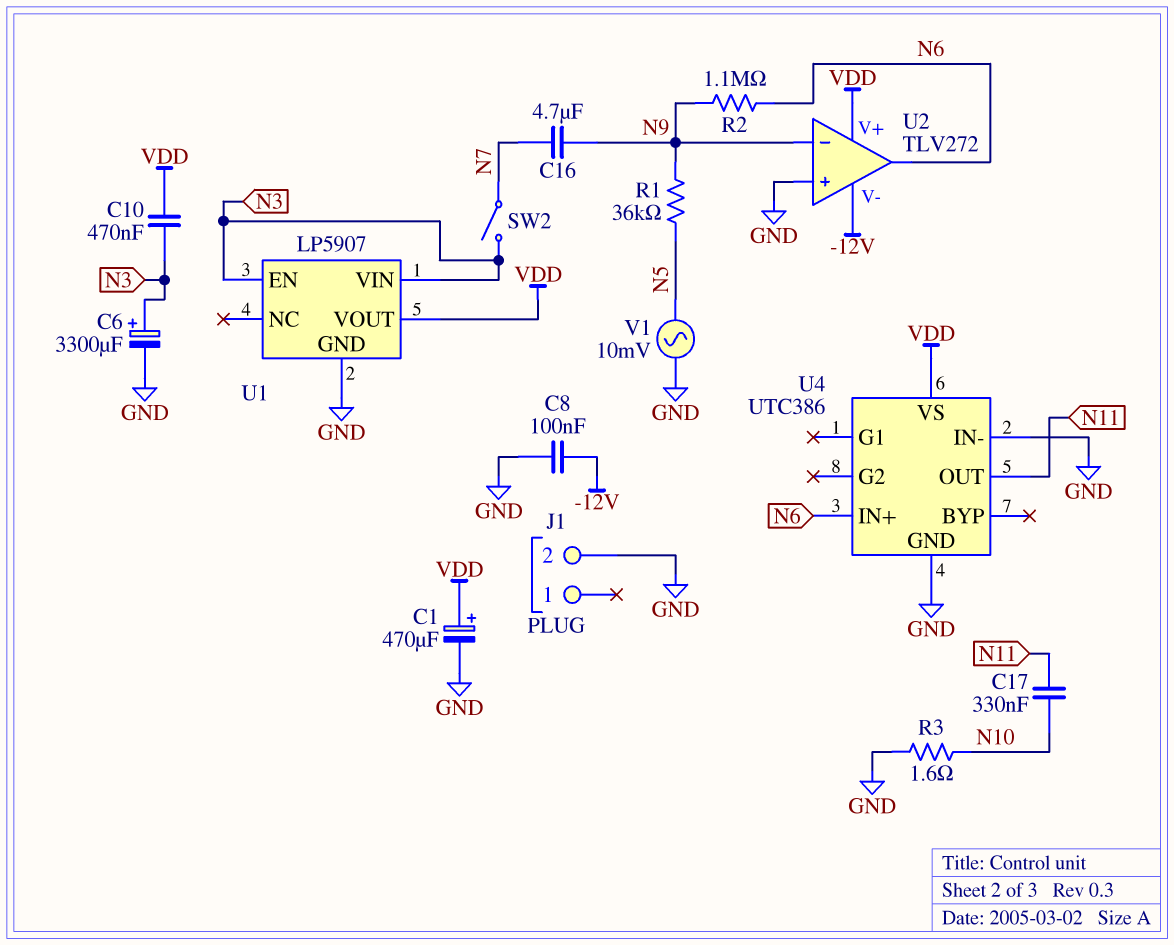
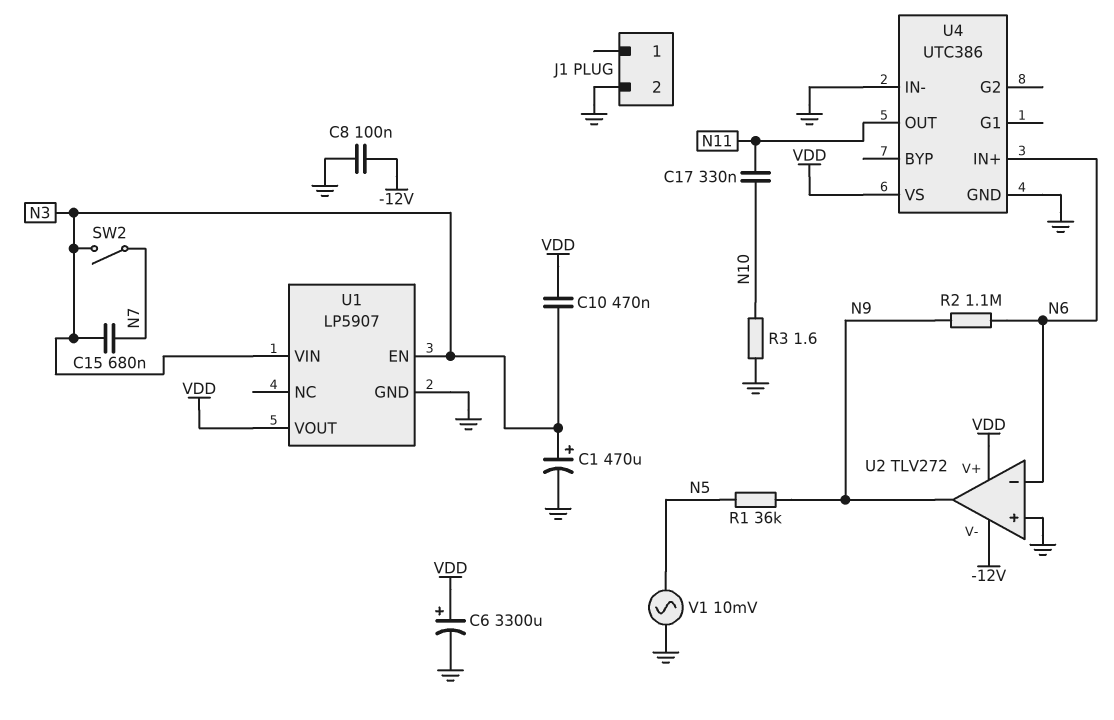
C1: 470uF (plus VDD, minus GND) -> 470uF (plus N3, minus GND)
C6: 3300uF (plus N3, minus GND) -> 3300uF (plus VDD, minus GND)
C15: none -> 680nF (N3, N7)
C16: 4.7uF (N7, N9) -> none
U2 pin in-: N9 -> N6
U2 pin out: N6 -> N9

